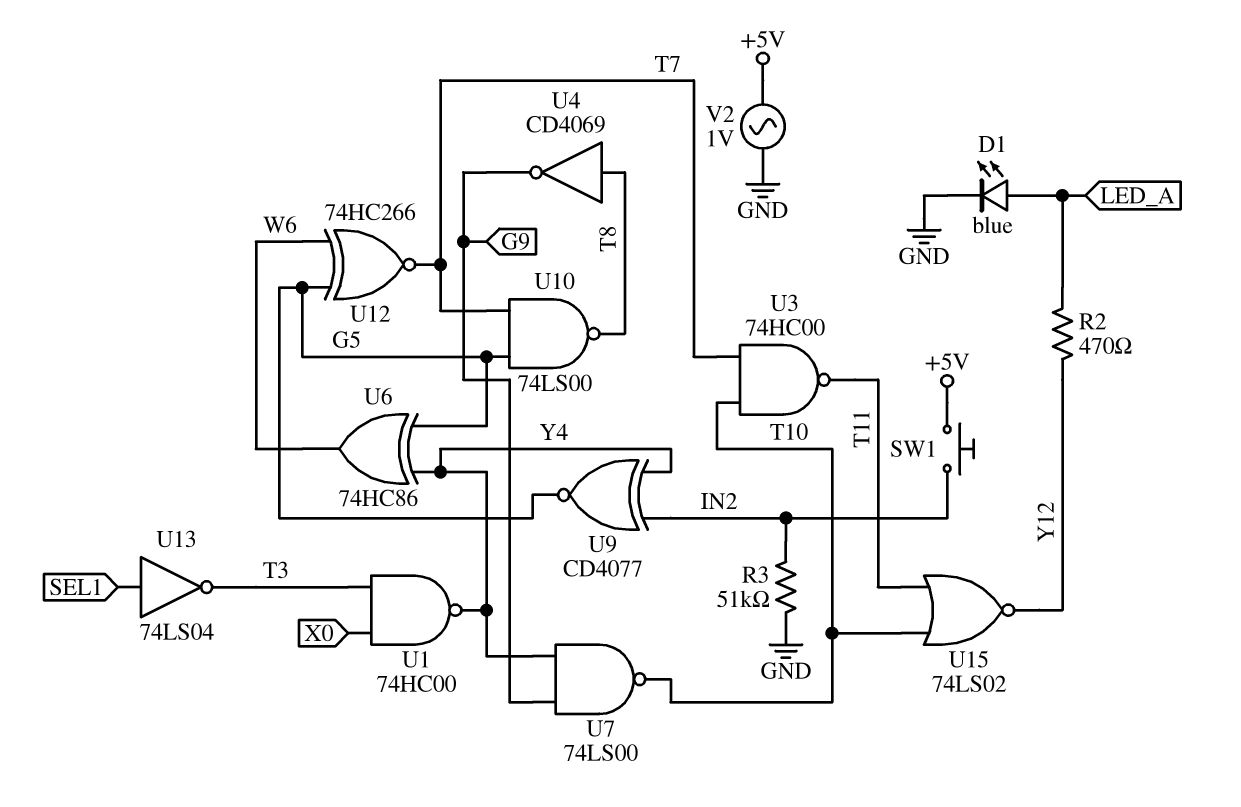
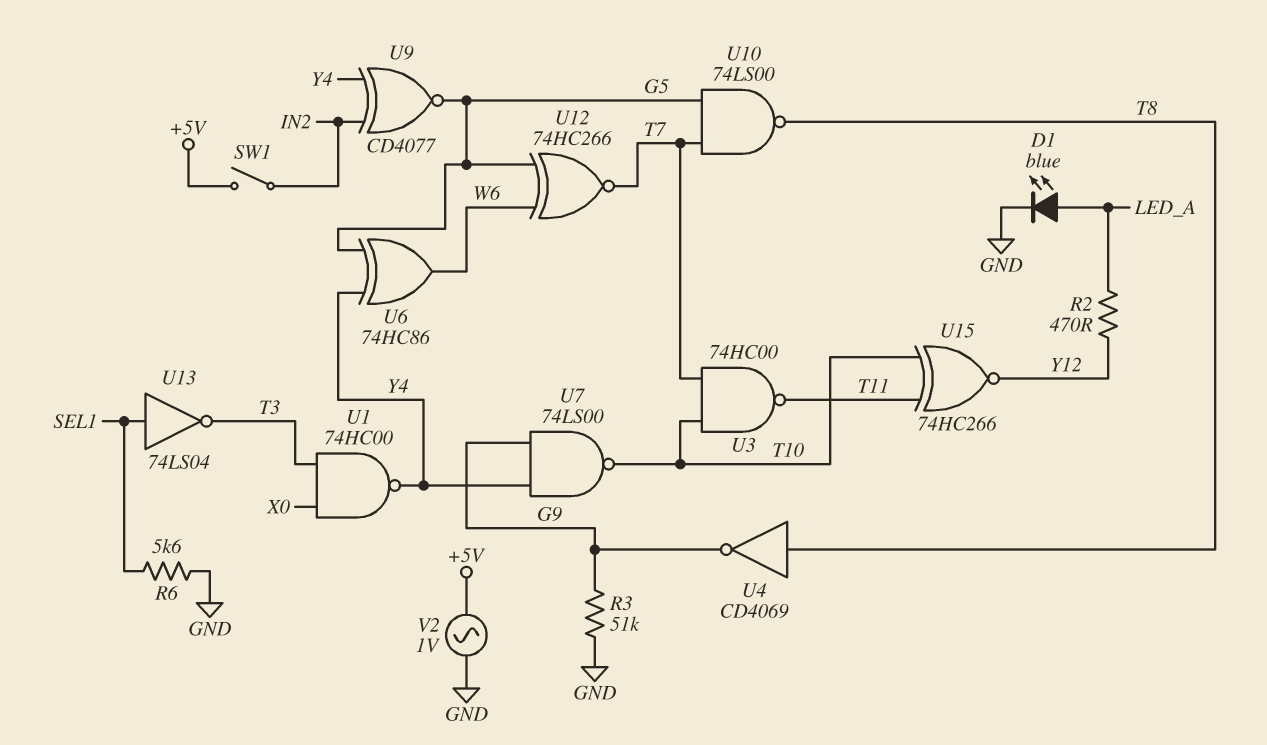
R3: 51k (GND, IN2) -> 51k (G9, GND)
R6: none -> 5.6k (GND, SEL1)
SW1: button (+5V, IN2) -> switch (+5V, IN2)
U15: NOR 74LS02 (in T10, in T11, out Y12) -> XNOR 74HC266 (in T10, in T11, out Y12)

